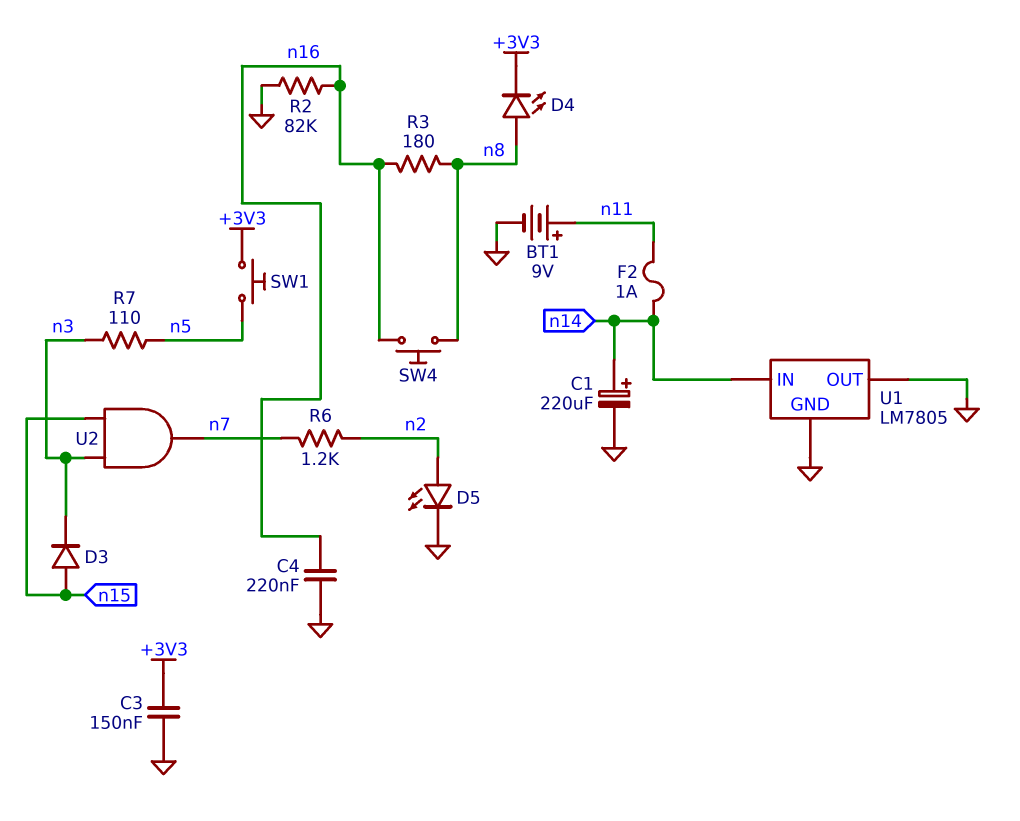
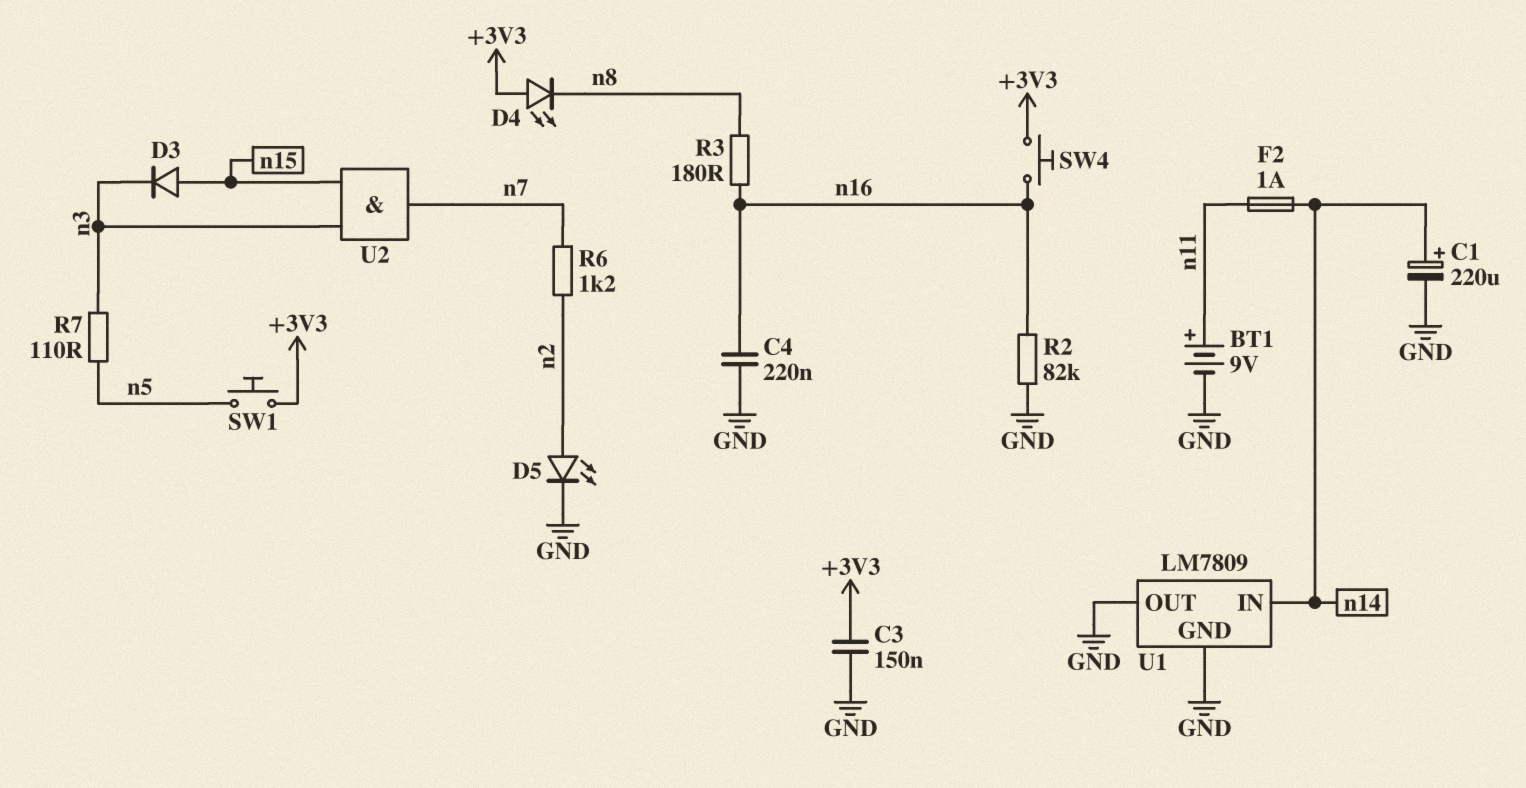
D4: LED (A n8, K +3V3) -> LED (A +3V3, K n8)
SW4: button (n8, n16) -> button (+3V3, n16)
U1: LM7805 -> LM7809

